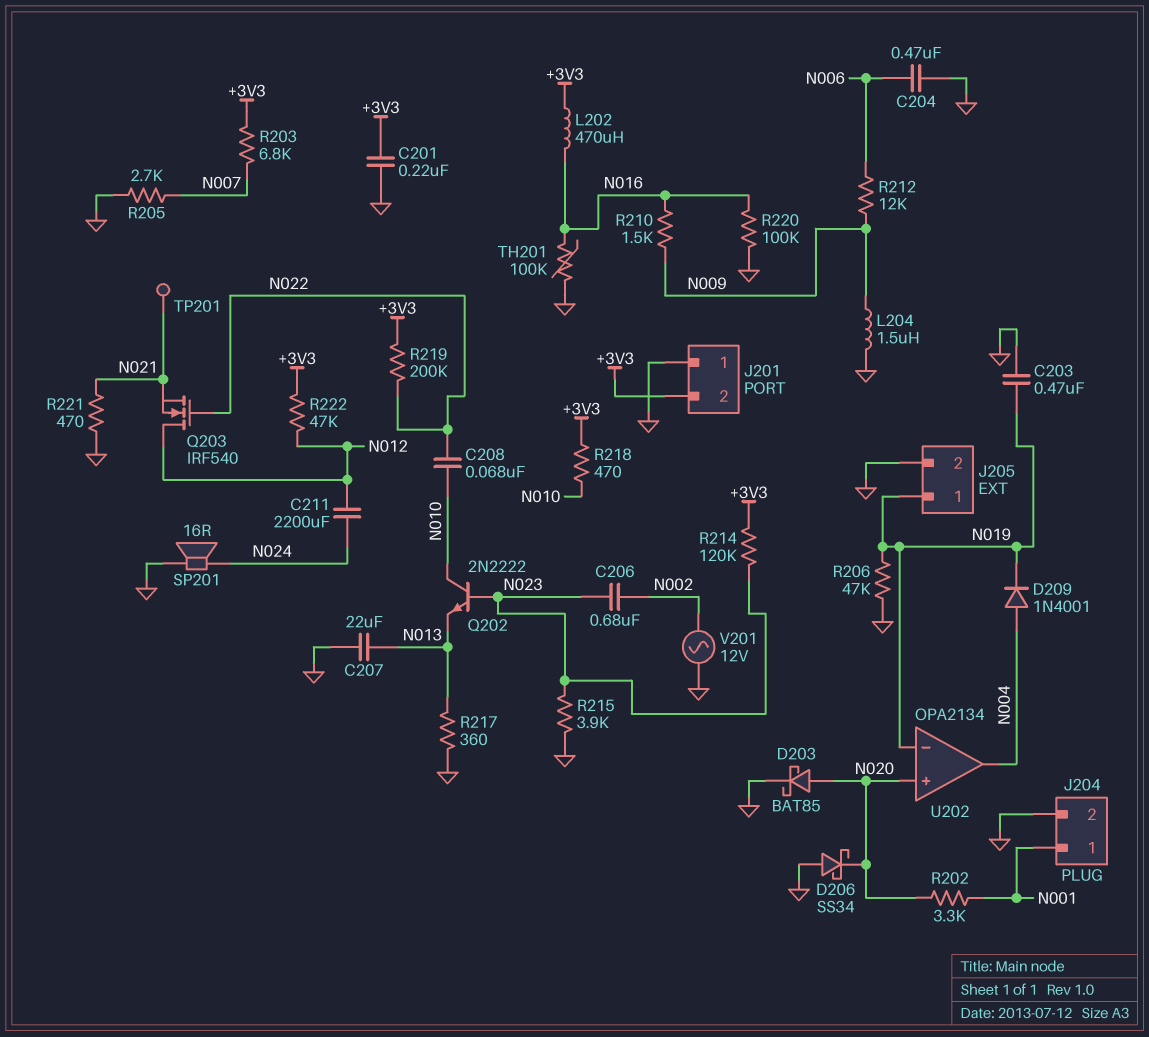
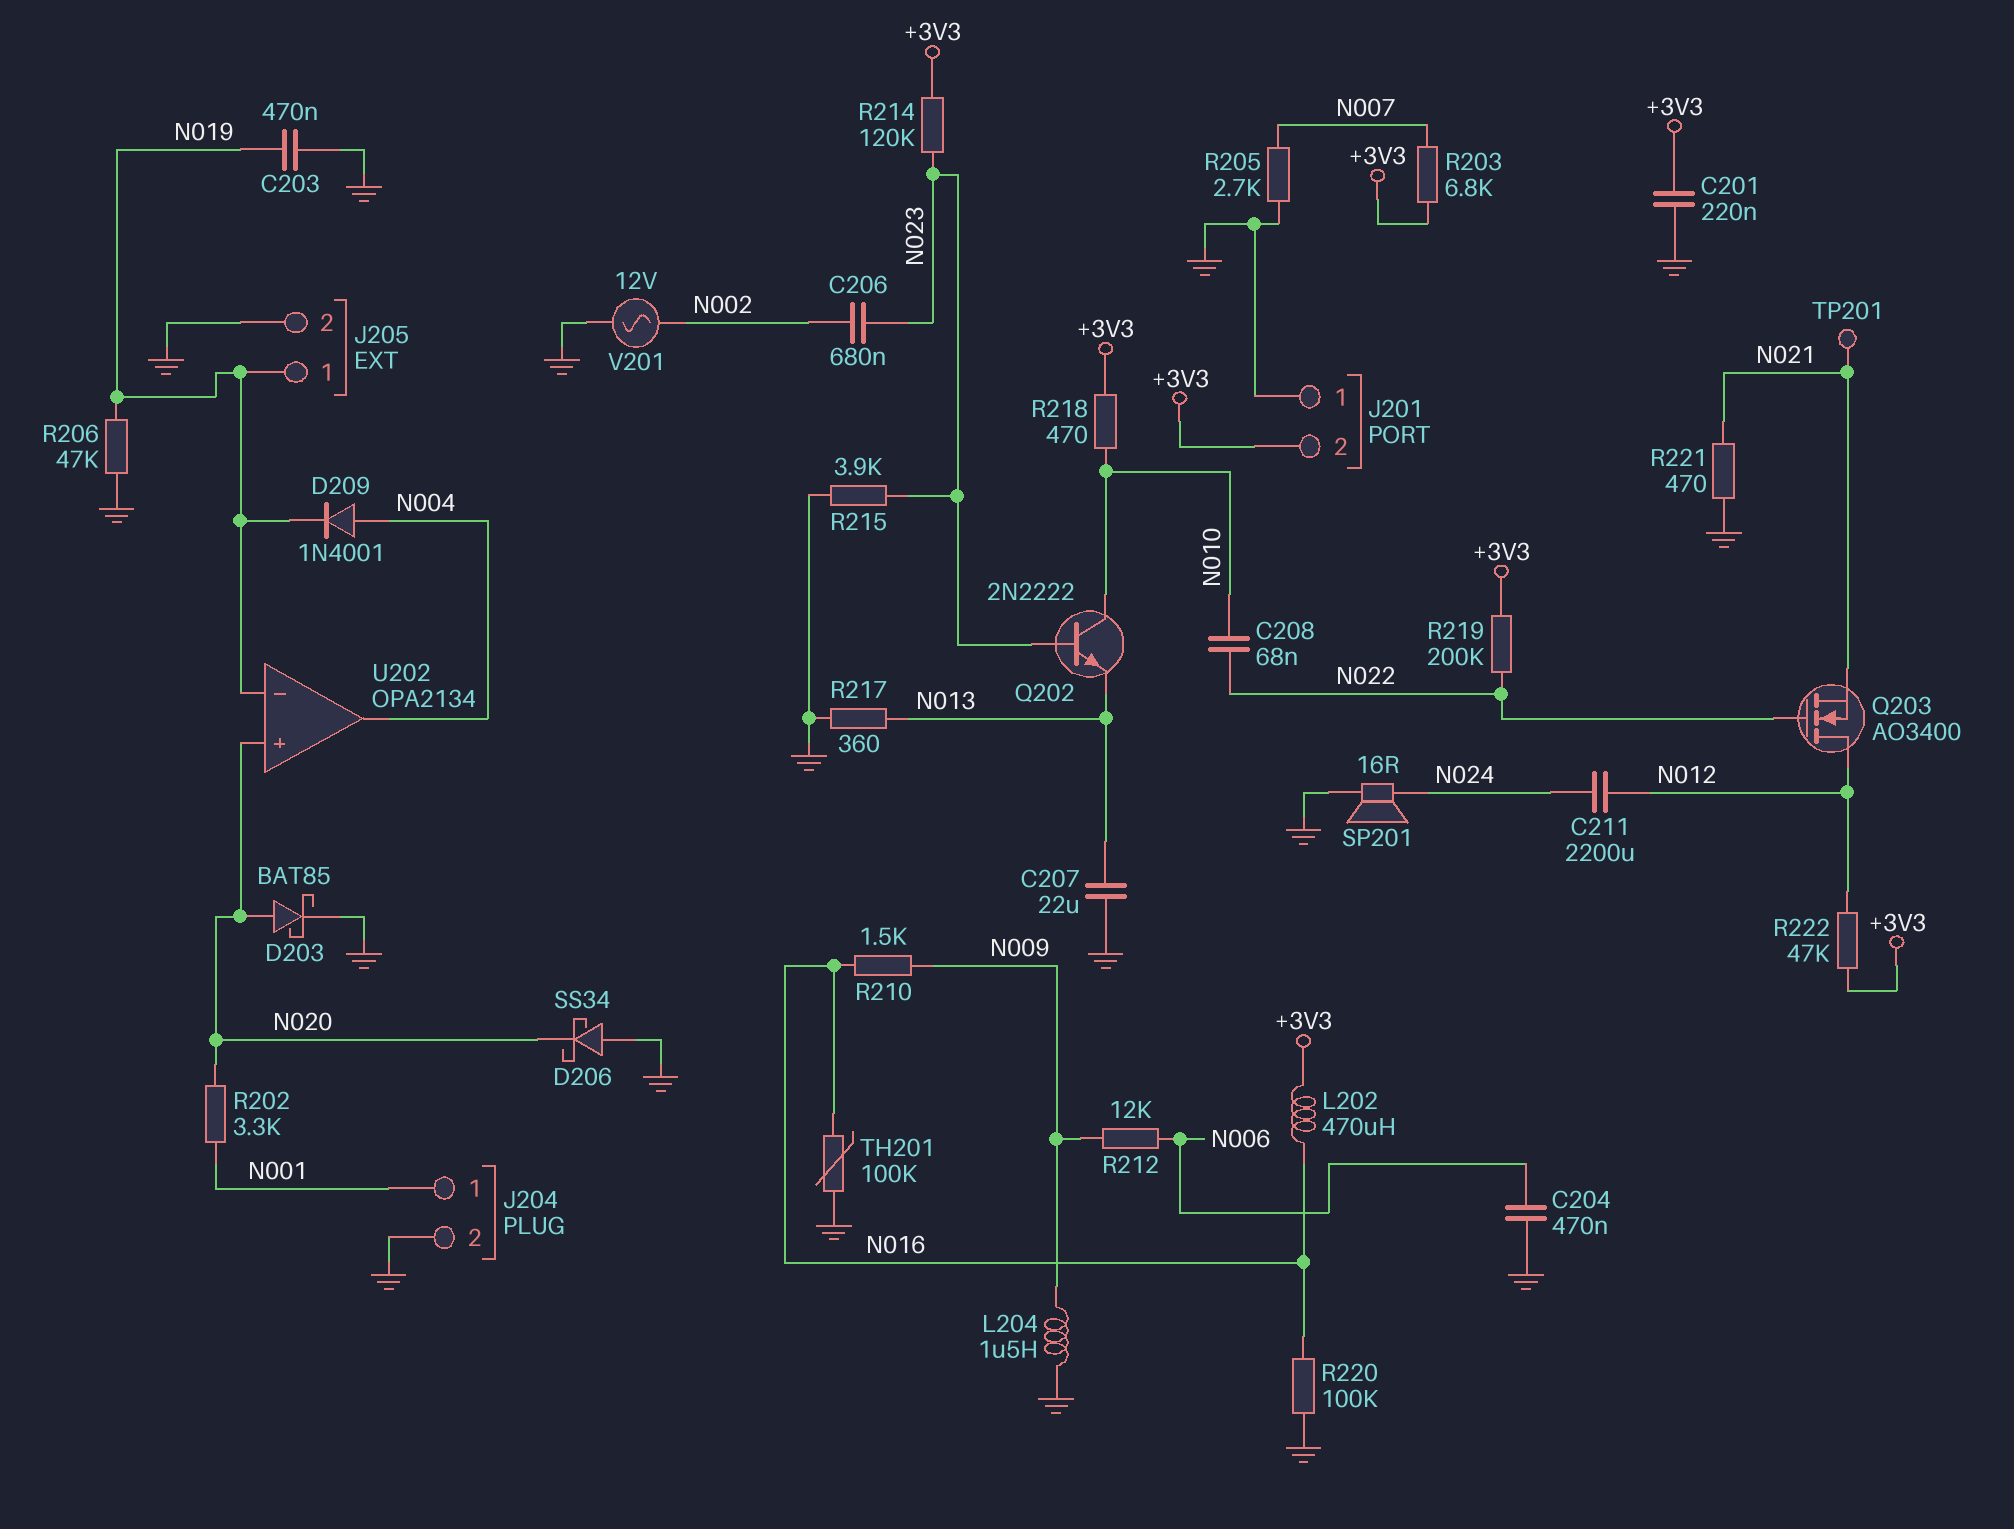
Q203: NMOS IRF540 (G N022, D N012, S N021) -> NMOS AO3400 (G N022, D N012, S N021)

